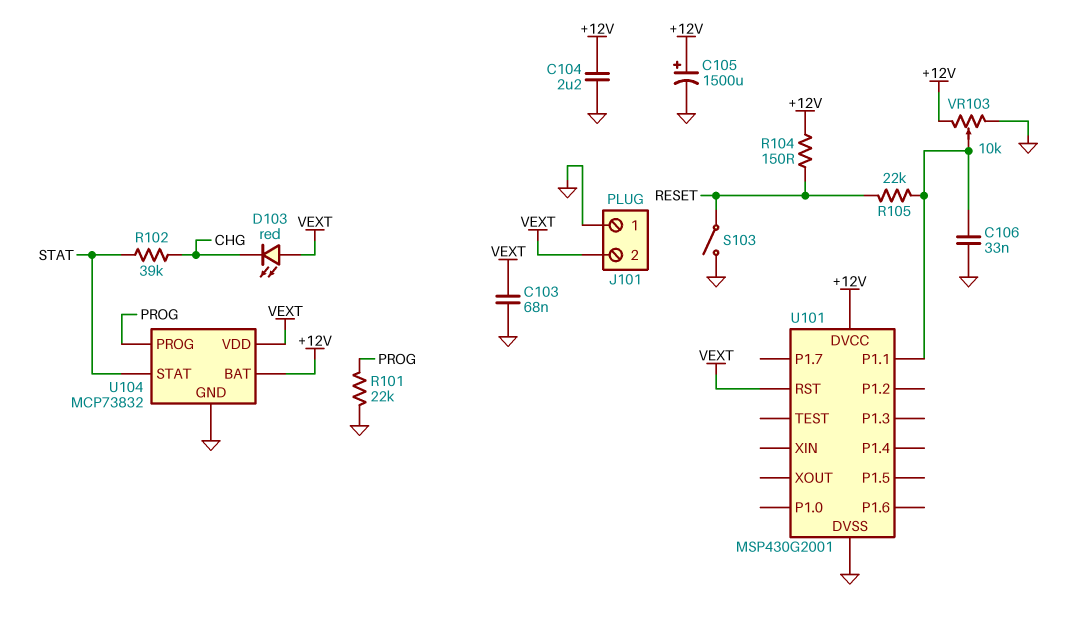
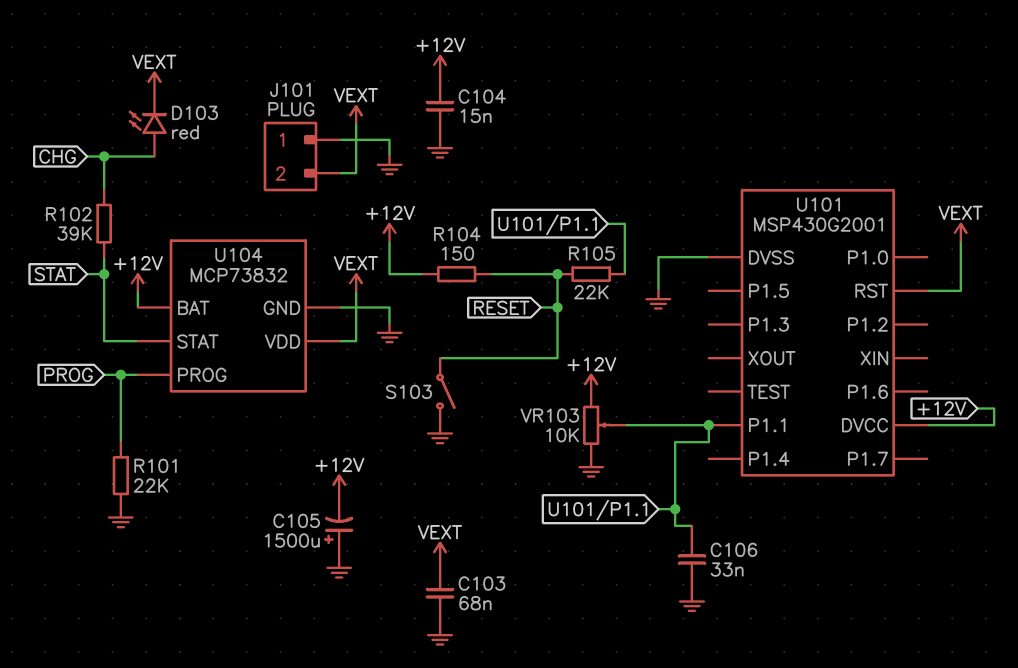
C104: 2.2uF (+12V, GND) -> 15nF (+12V, GND)
C105: 1500uF (plus +12V, minus GND) -> 1500uF (plus GND, minus +12V)
D103: LED red (A VEXT, K CHG) -> LED red (A CHG, K VEXT)

